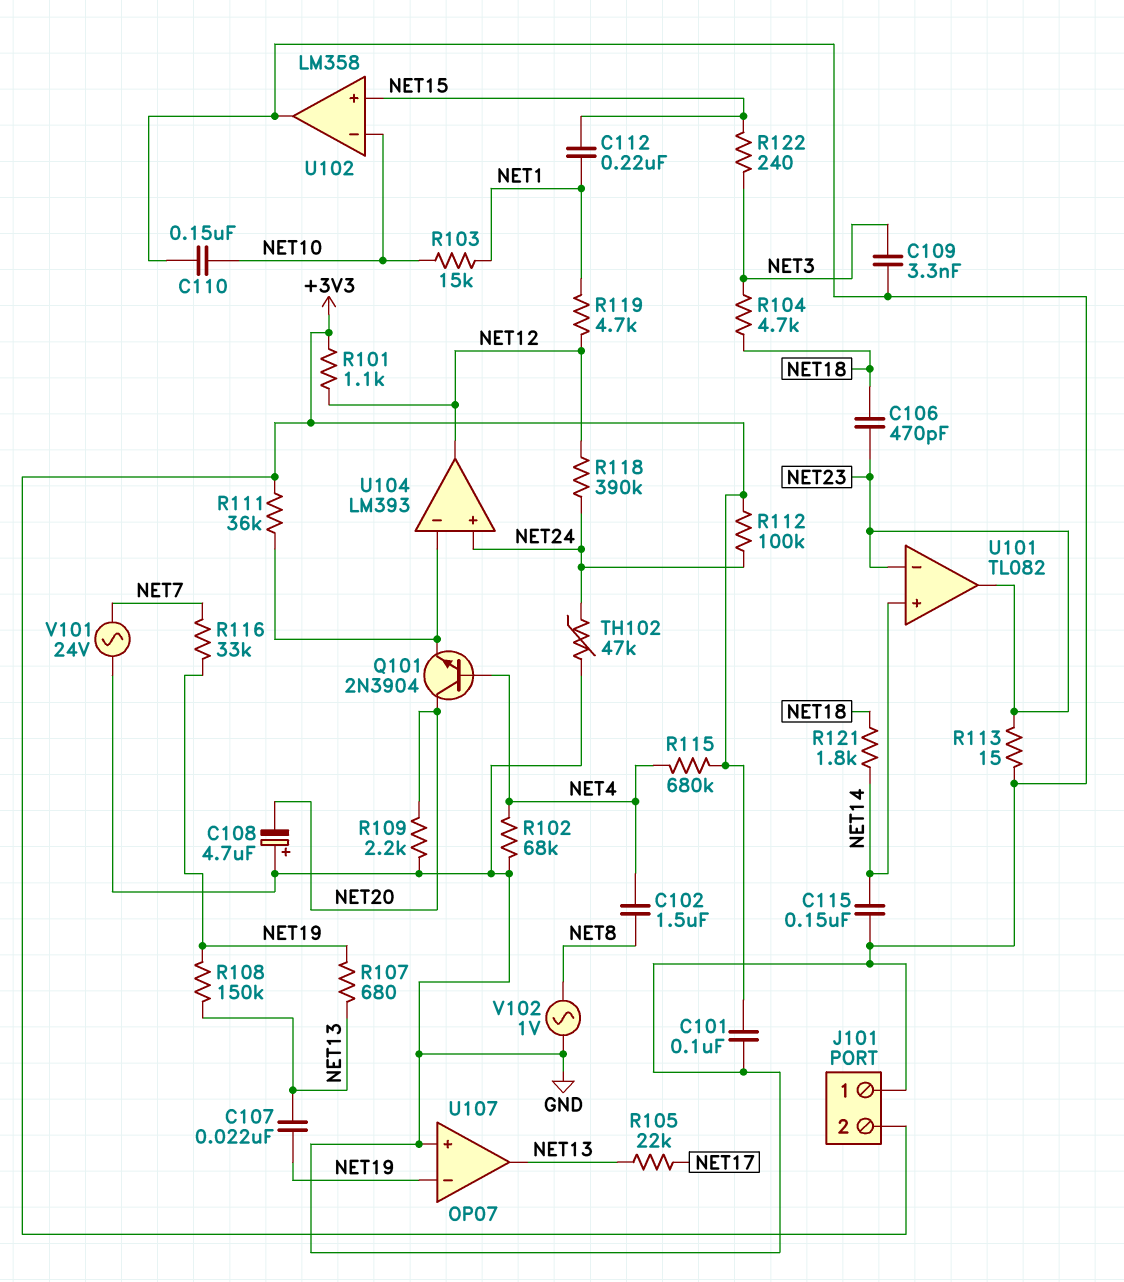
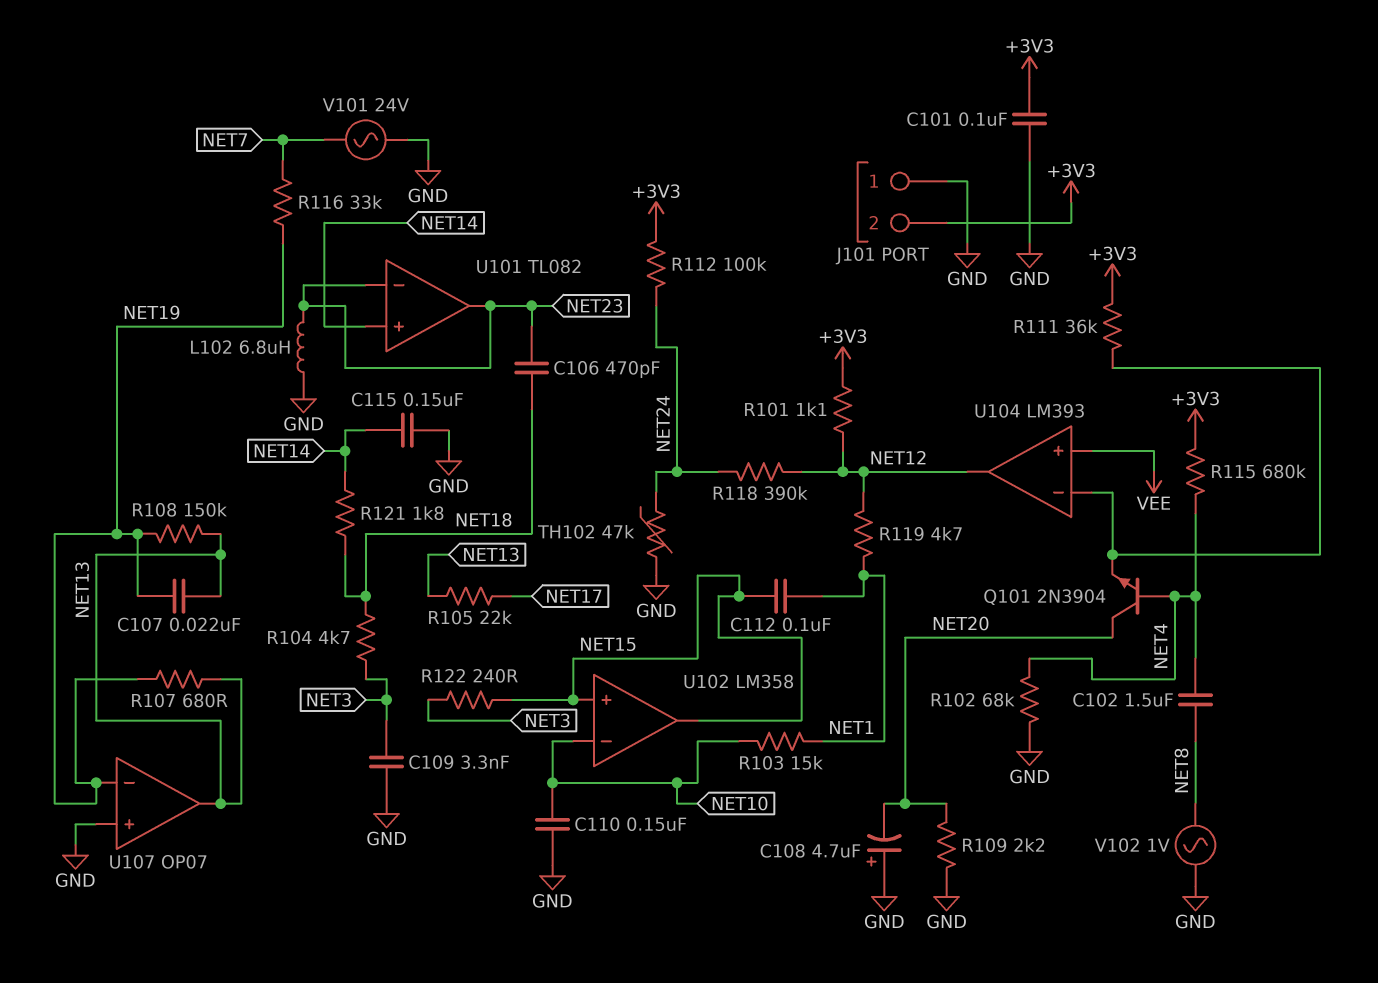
C112: 220nF (NET1, NET15) -> 100nF (NET1, NET15)
L102: none -> 6.8uH (GND, NET23)
R113: 15 (GND, NET23) -> none
U102 pin out: GND -> NET15
U104 pin in+: NET24 -> VEE

